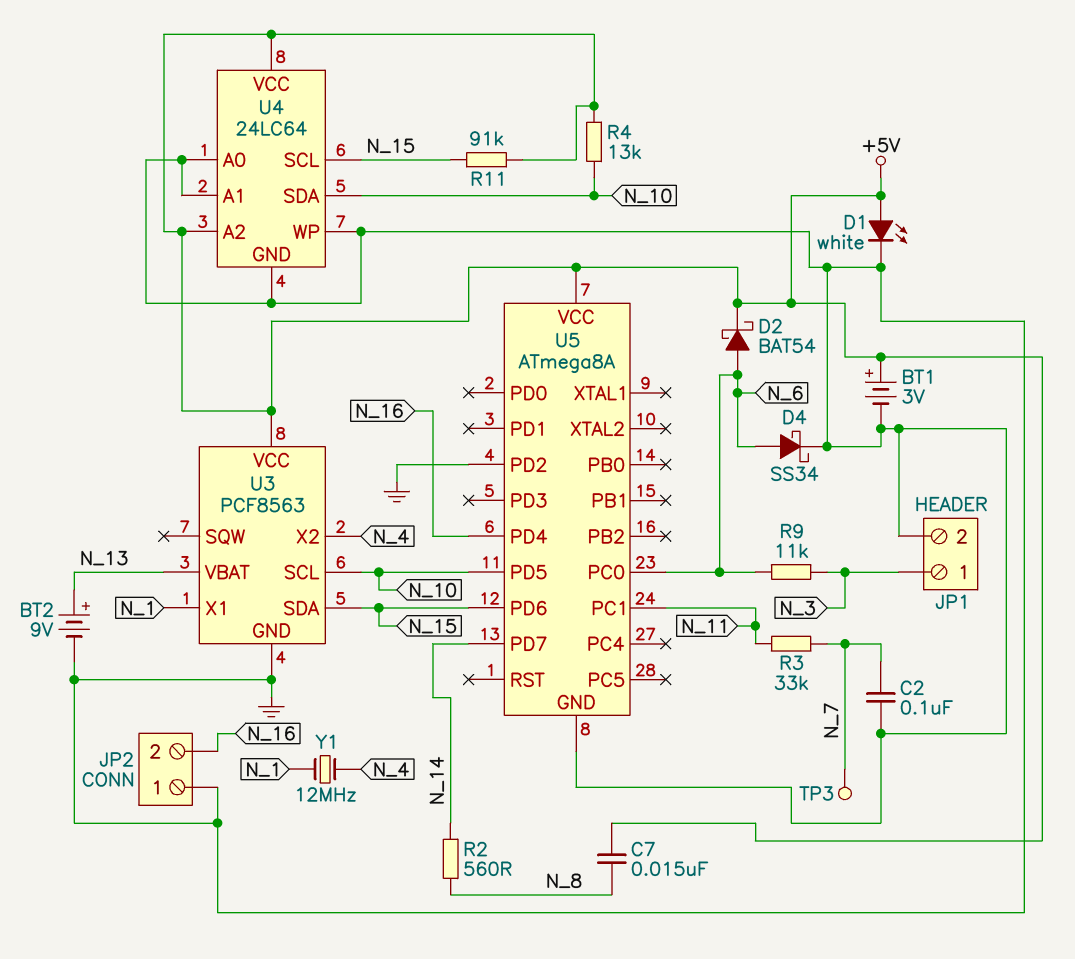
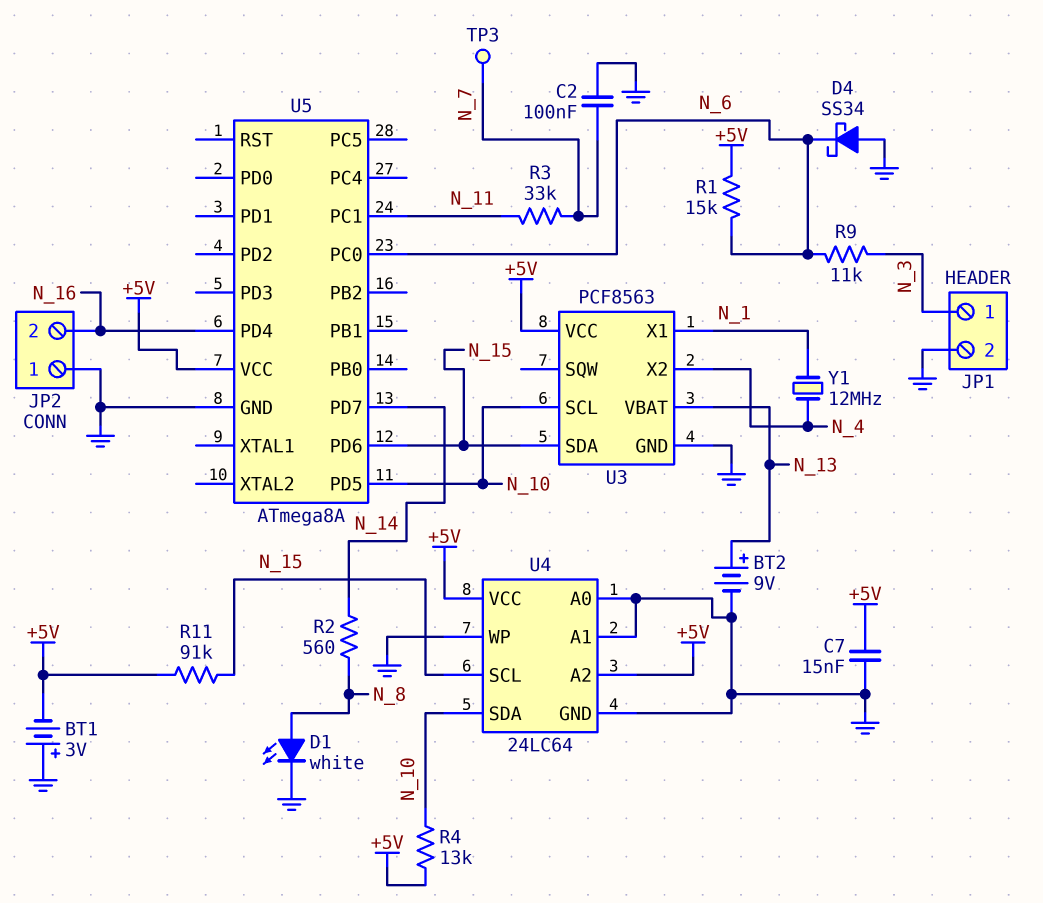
BT1: 3V (plus +5V, minus GND) -> 3V (plus GND, minus +5V)
C7: 15nF (+5V, N_8) -> 15nF (+5V, GND)
D1: LED white (A +5V, K GND) -> LED white (A N_8, K GND)
D2: schottky BAT54 (A N_6, K +5V) -> none
D4: schottky SS34 (A N_6, K GND) -> schottky SS34 (A GND, K N_6)
R1: none -> 15k (+5V, N_6)
U5 pin PD2: GND -> none

